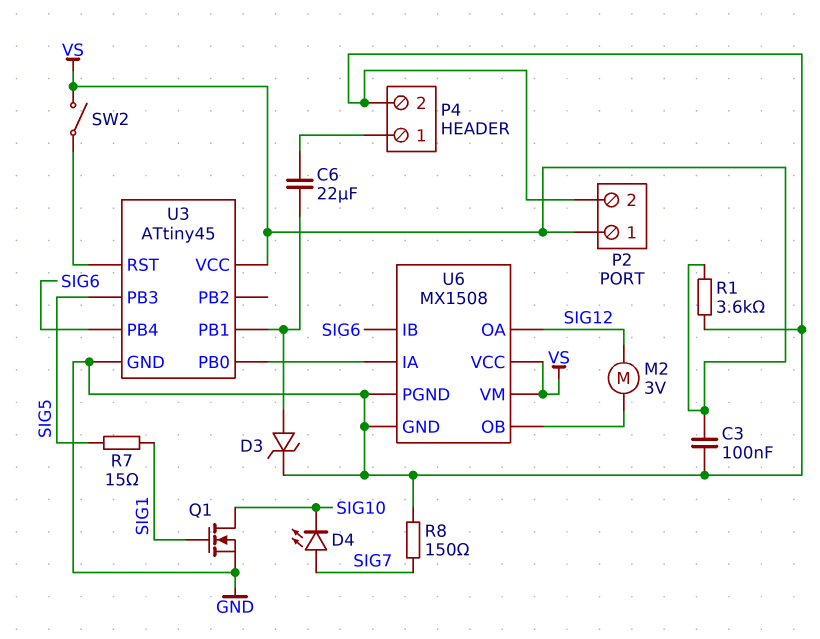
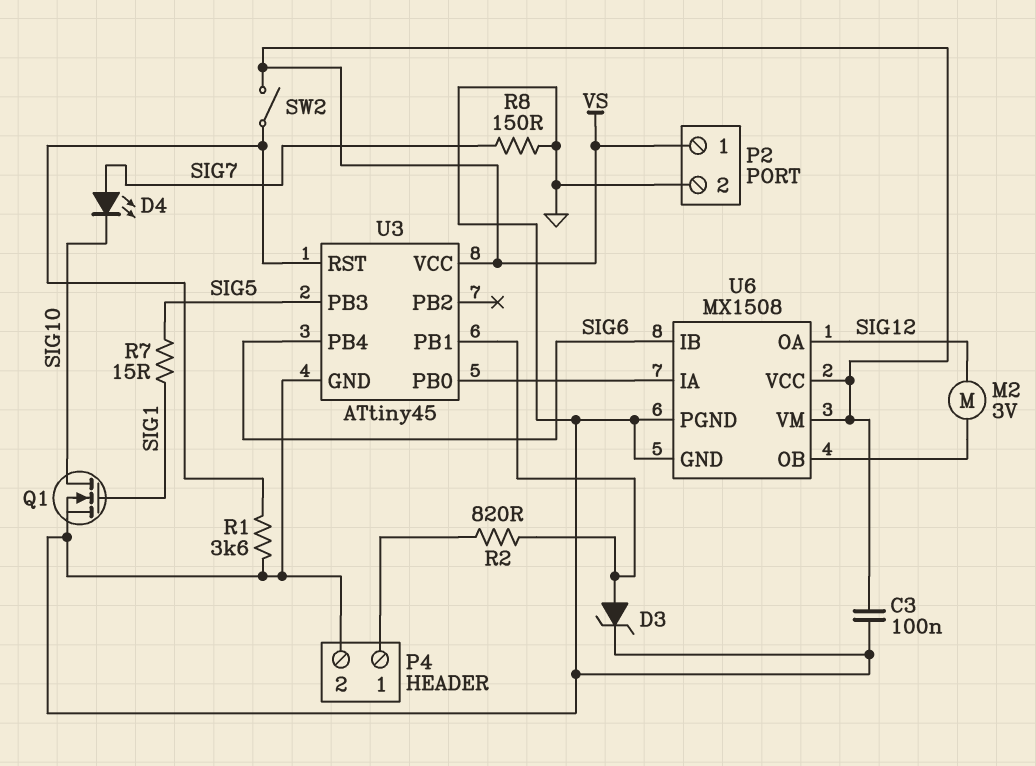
C6: 22uF (P4/1, U3/PB1) -> none
R1: 3.6k (GND, VS) -> 3.6k (GND, U3/RST)
R2: none -> 820 (P4/1, U3/PB1)

